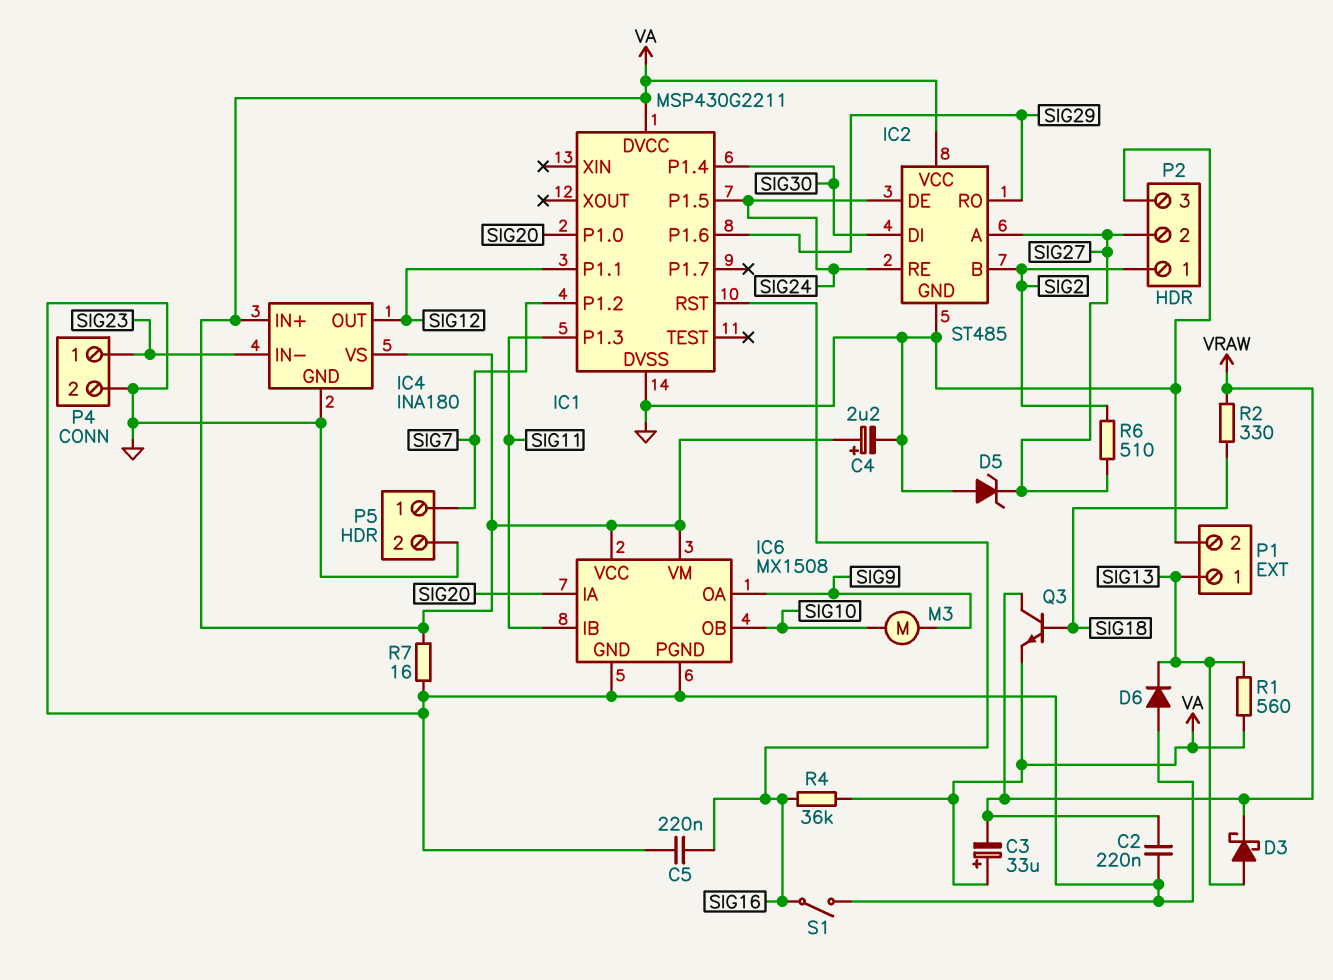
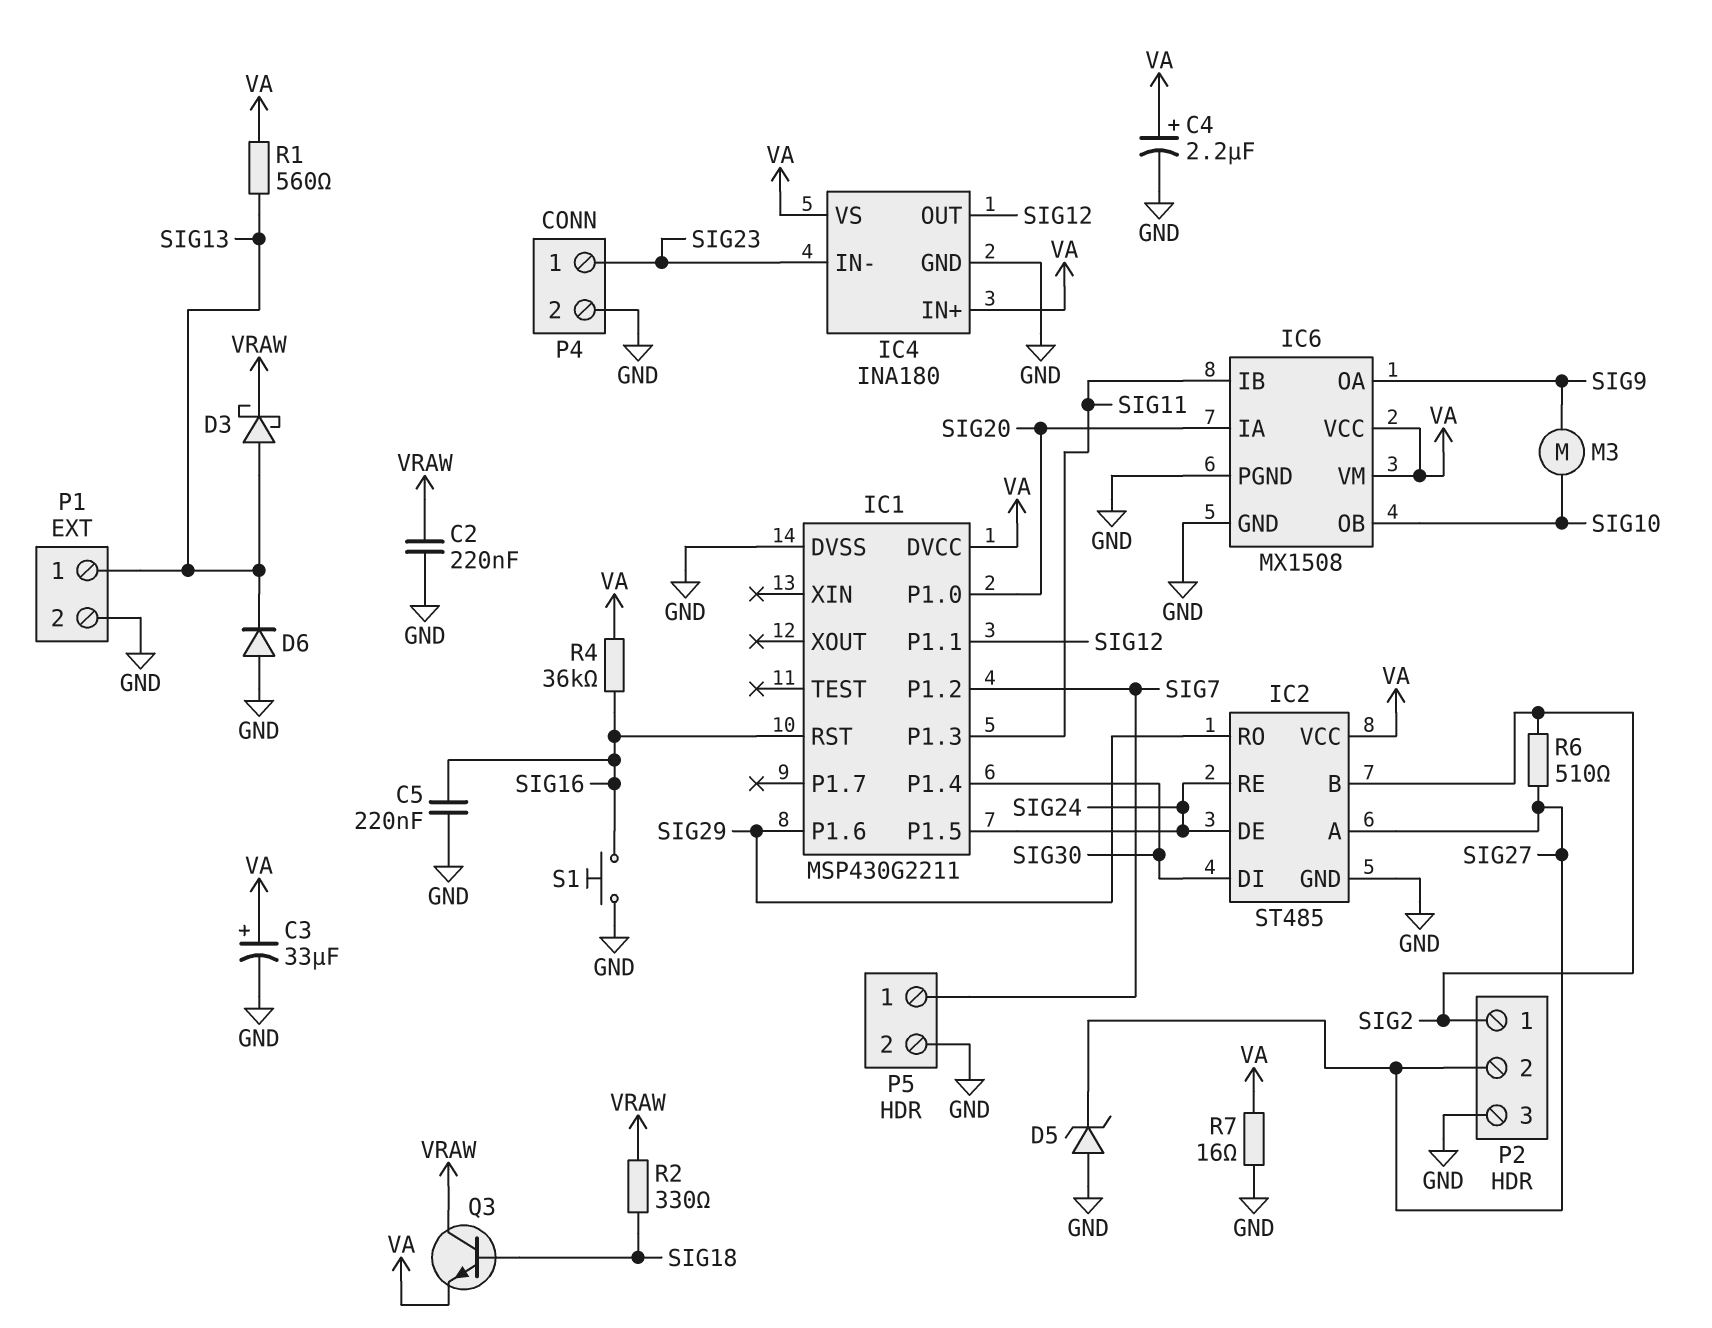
C3: 33uF (plus VA, minus VRAW) -> 33uF (plus VA, minus GND)
S1: switch (GND, SIG16) -> button (GND, SIG16)

